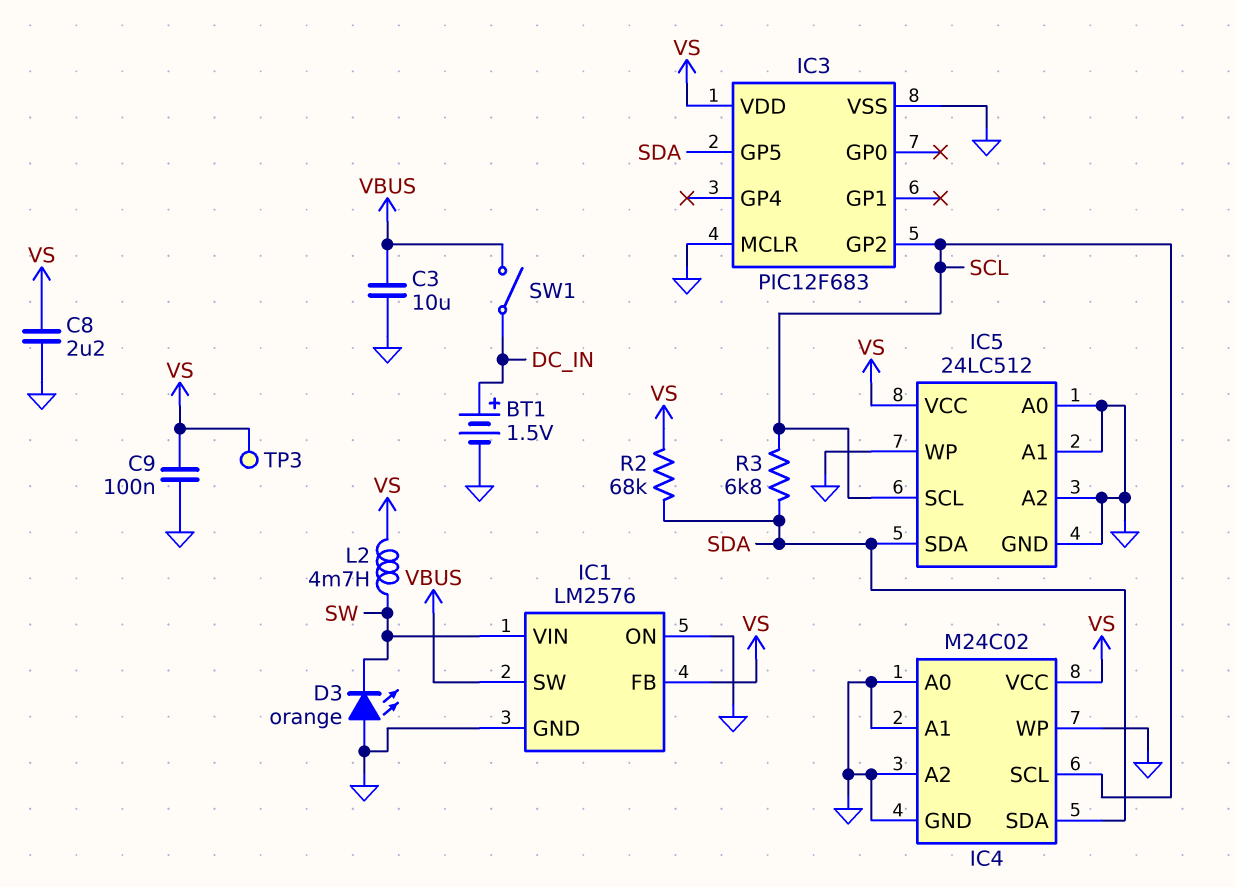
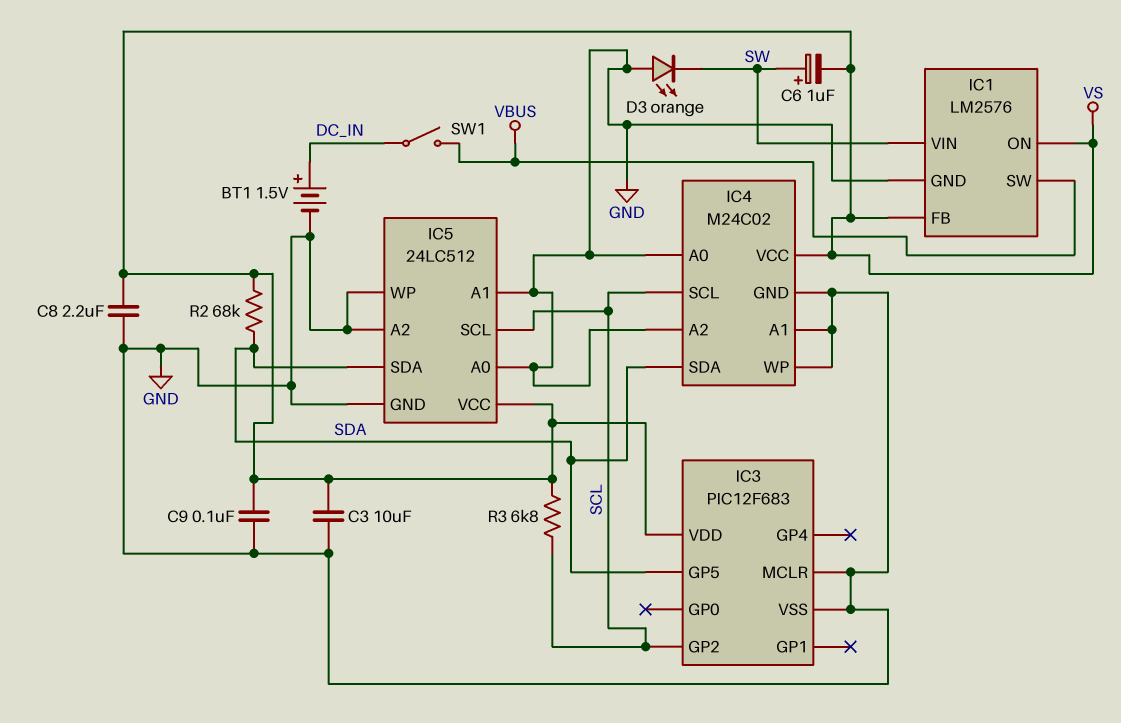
C3: 10uF (GND, VBUS) -> 10uF (GND, VS)
C6: none -> 1uF (plus SW, minus VS)
IC1 pin ON: GND -> VS
L2: 4.7mH (SW, VS) -> none
R3: 6.8k (SCL, SDA) -> 6.8k (SCL, VS)
TP3: test point (VS) -> none

